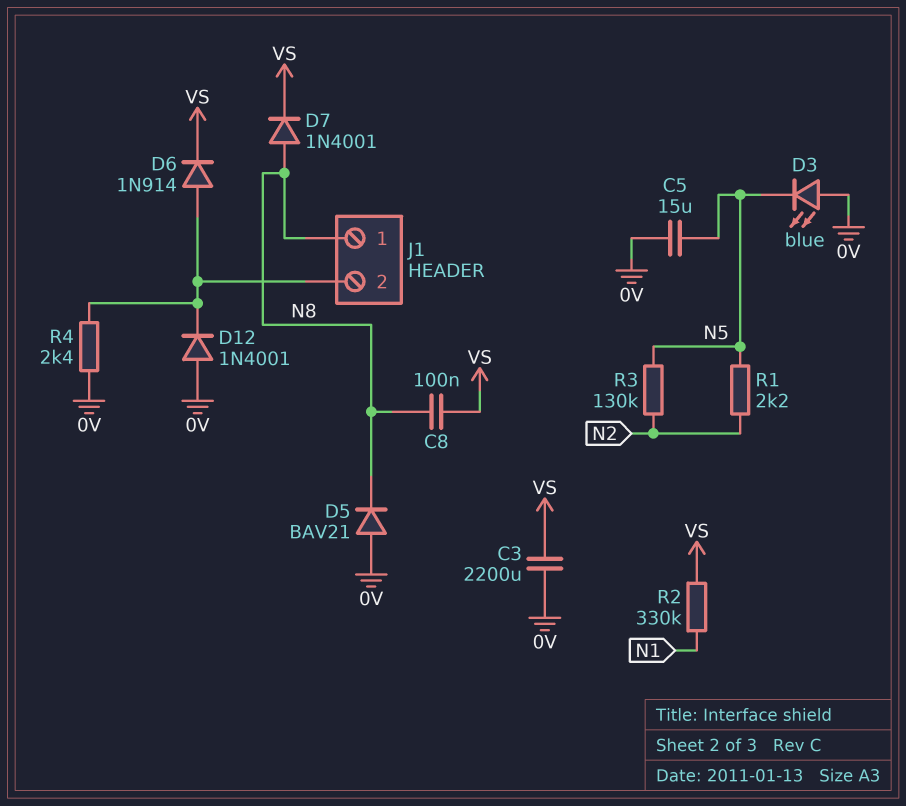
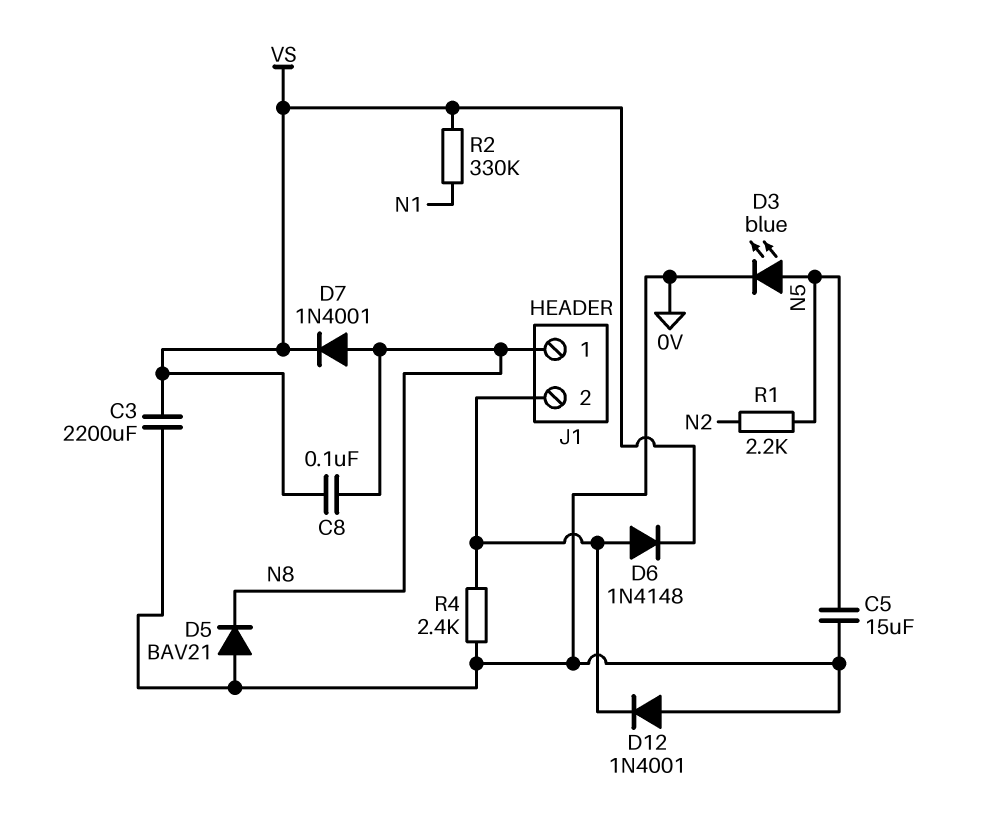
D3: LED blue (A 0V, K N5) -> LED blue (A N5, K 0V)
D6: diode 1N914 (A J1/2, K VS) -> diode 1N4148 (A J1/2, K VS)
R3: 130k (N2, N5) -> none

